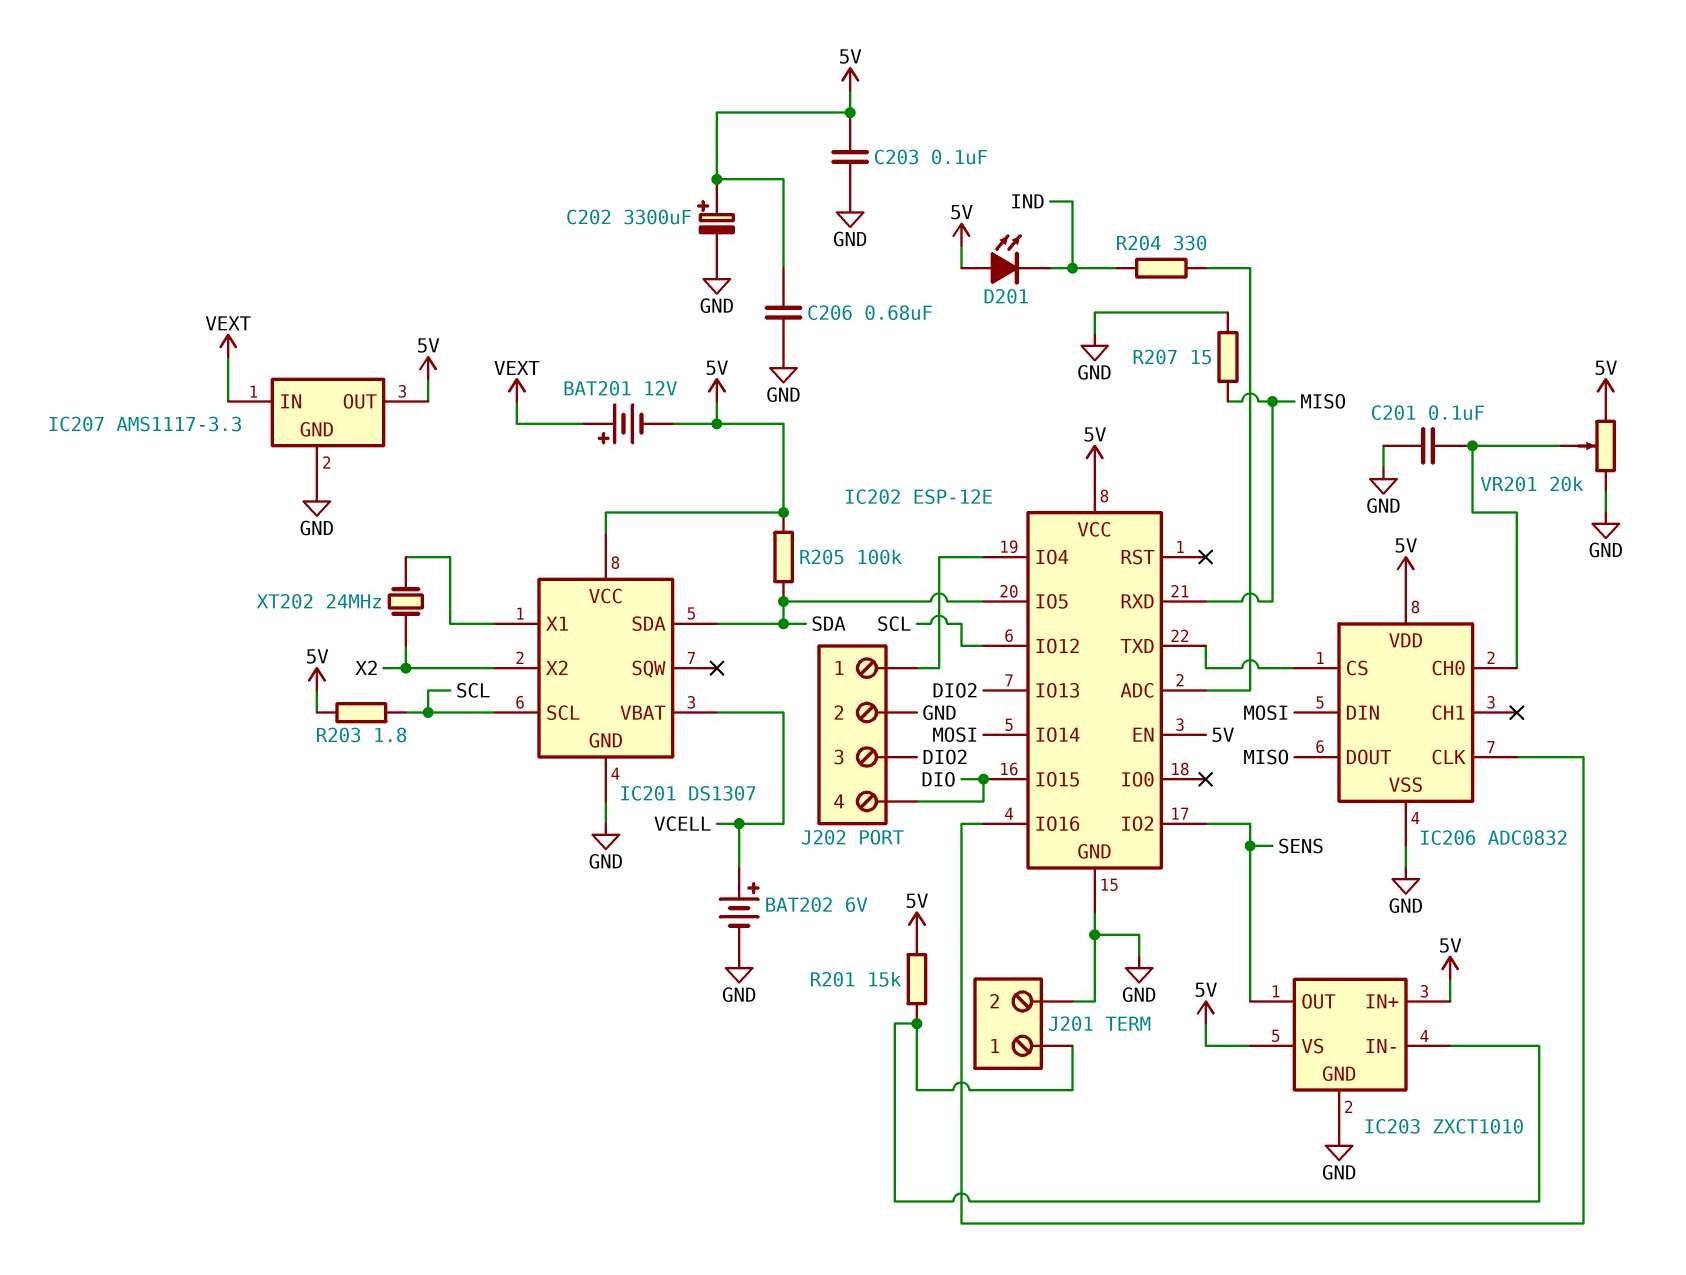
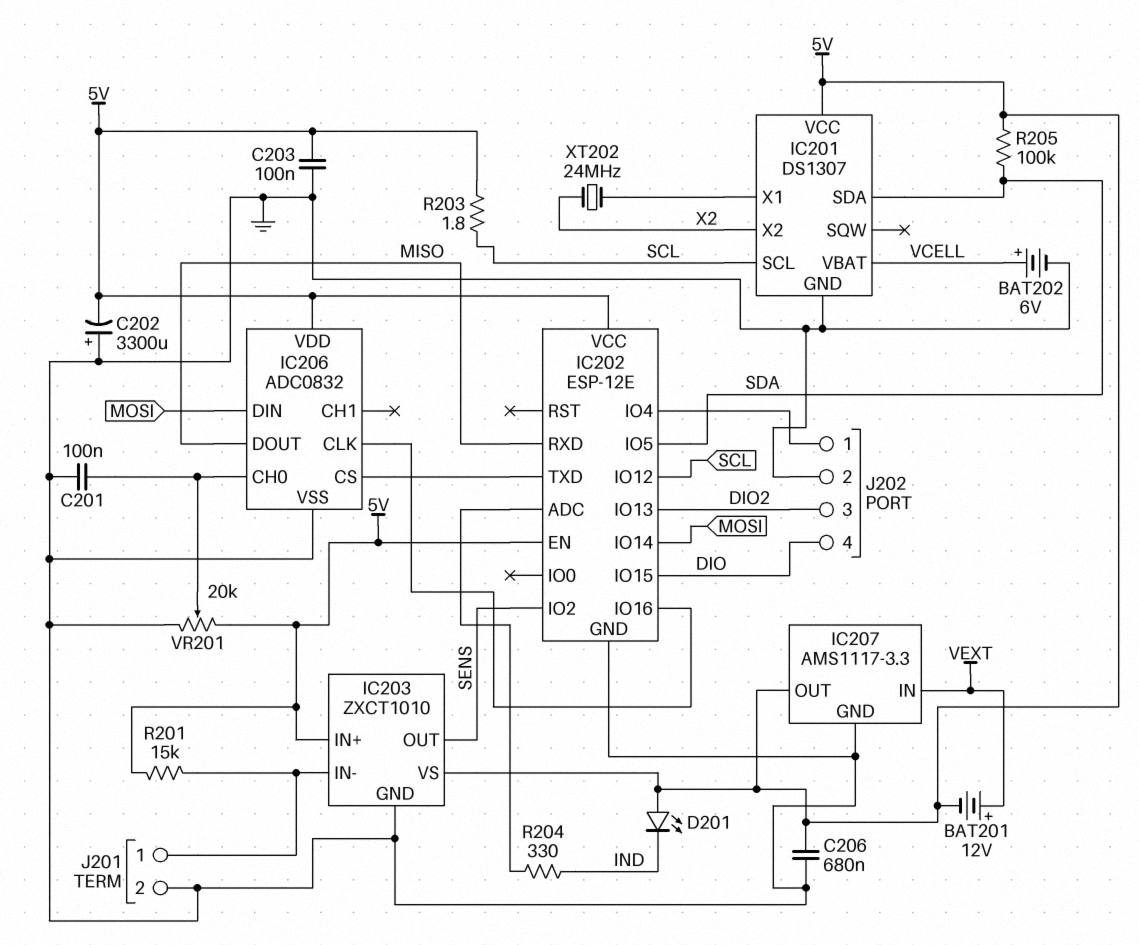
C202: 3300uF (plus 5V, minus GND) -> 3300uF (plus GND, minus 5V)
R207: 15 (GND, MISO) -> none

